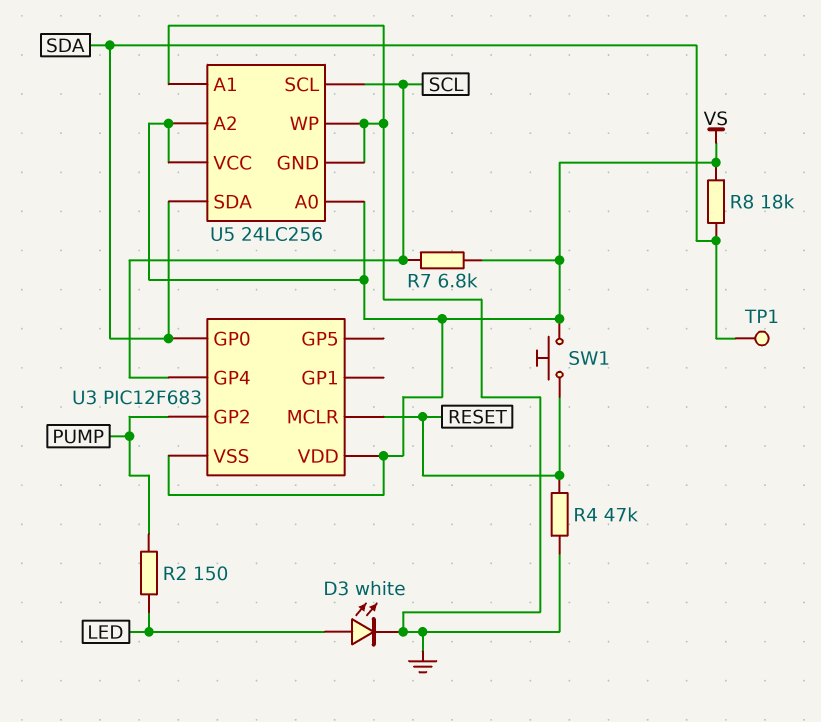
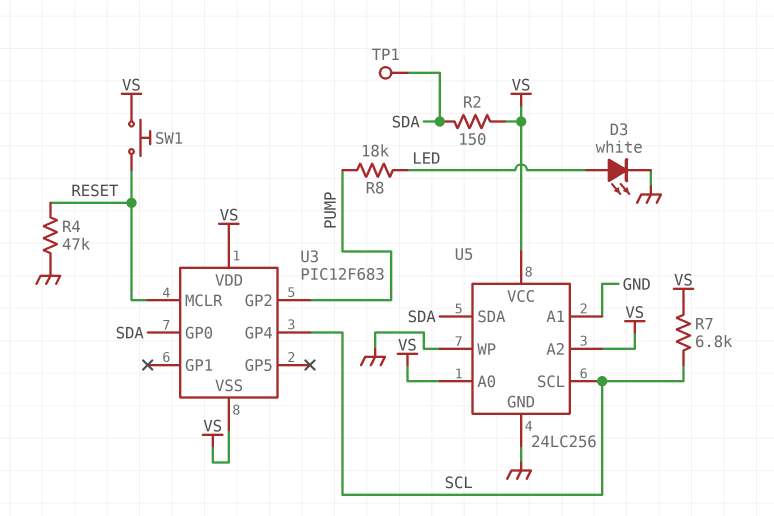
R2: 150 (LED, PUMP) -> 150 (SDA, VS)
R8: 18k (SDA, VS) -> 18k (LED, PUMP)

